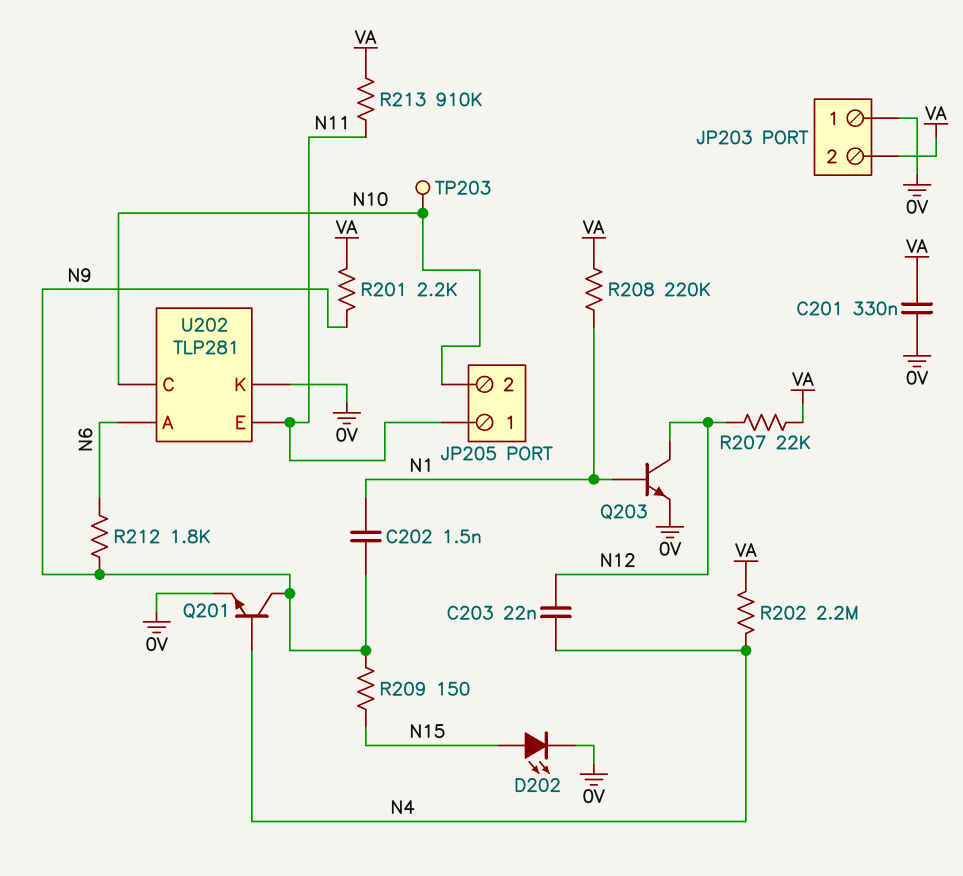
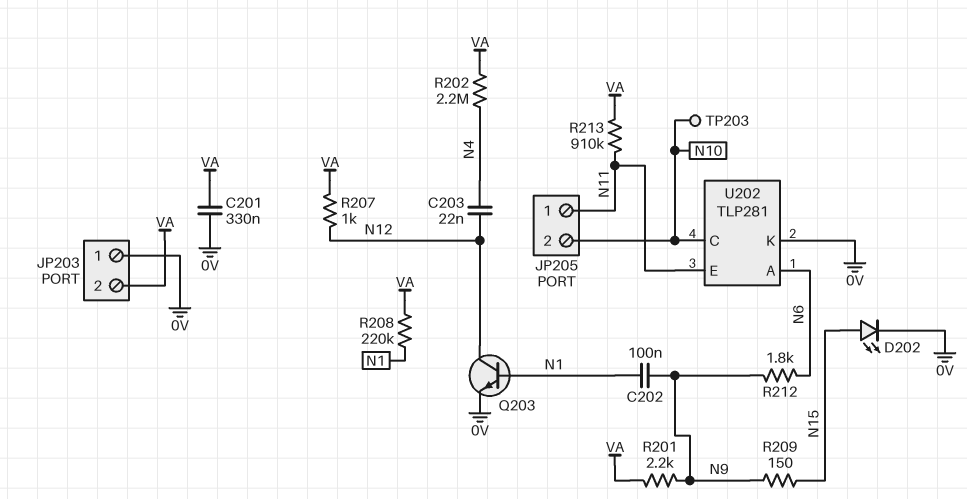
C202: 1.5nF (N1, N9) -> 100nF (N1, N9)
Q201: NPN (B N4, C N9, E 0V) -> none
R207: 22k (N12, VA) -> 1k (N12, VA)

